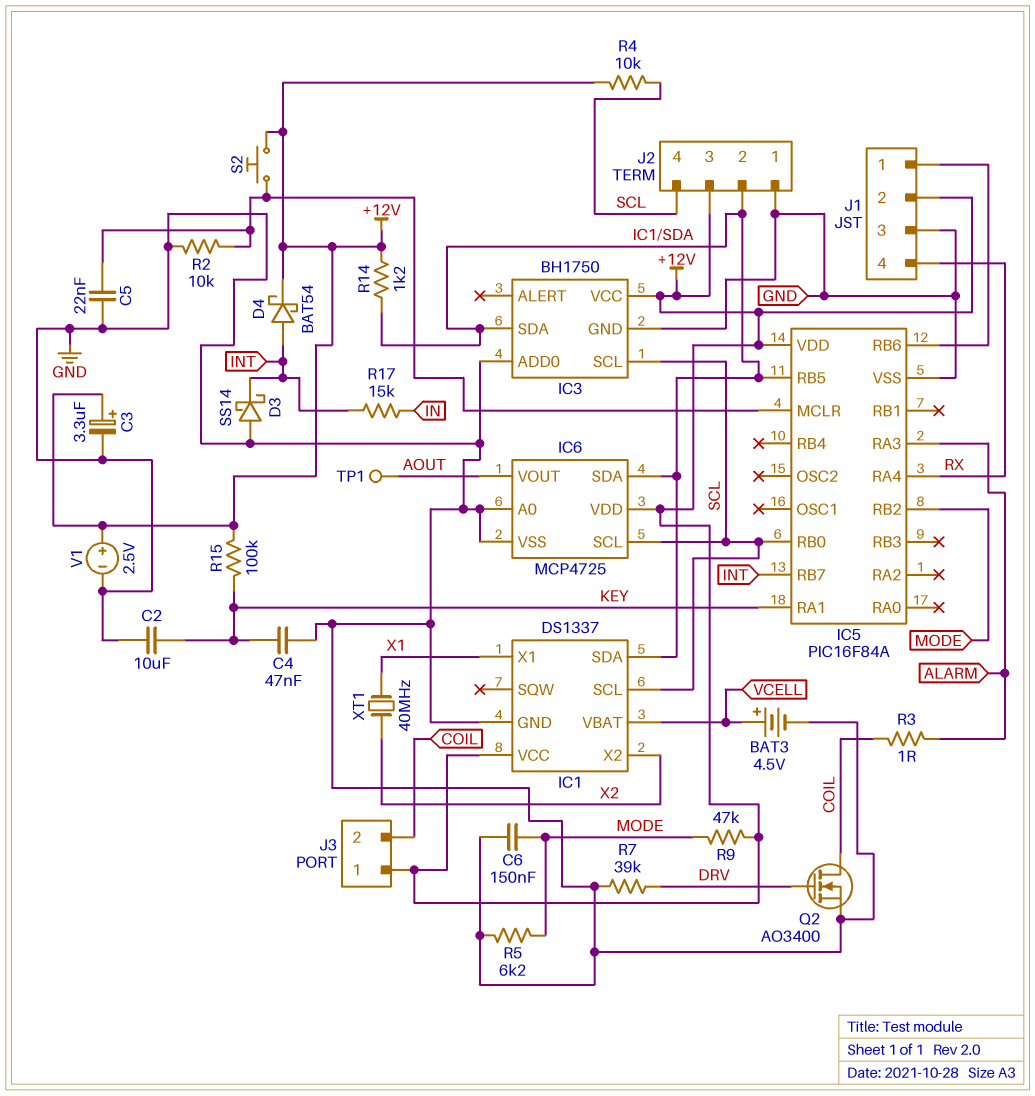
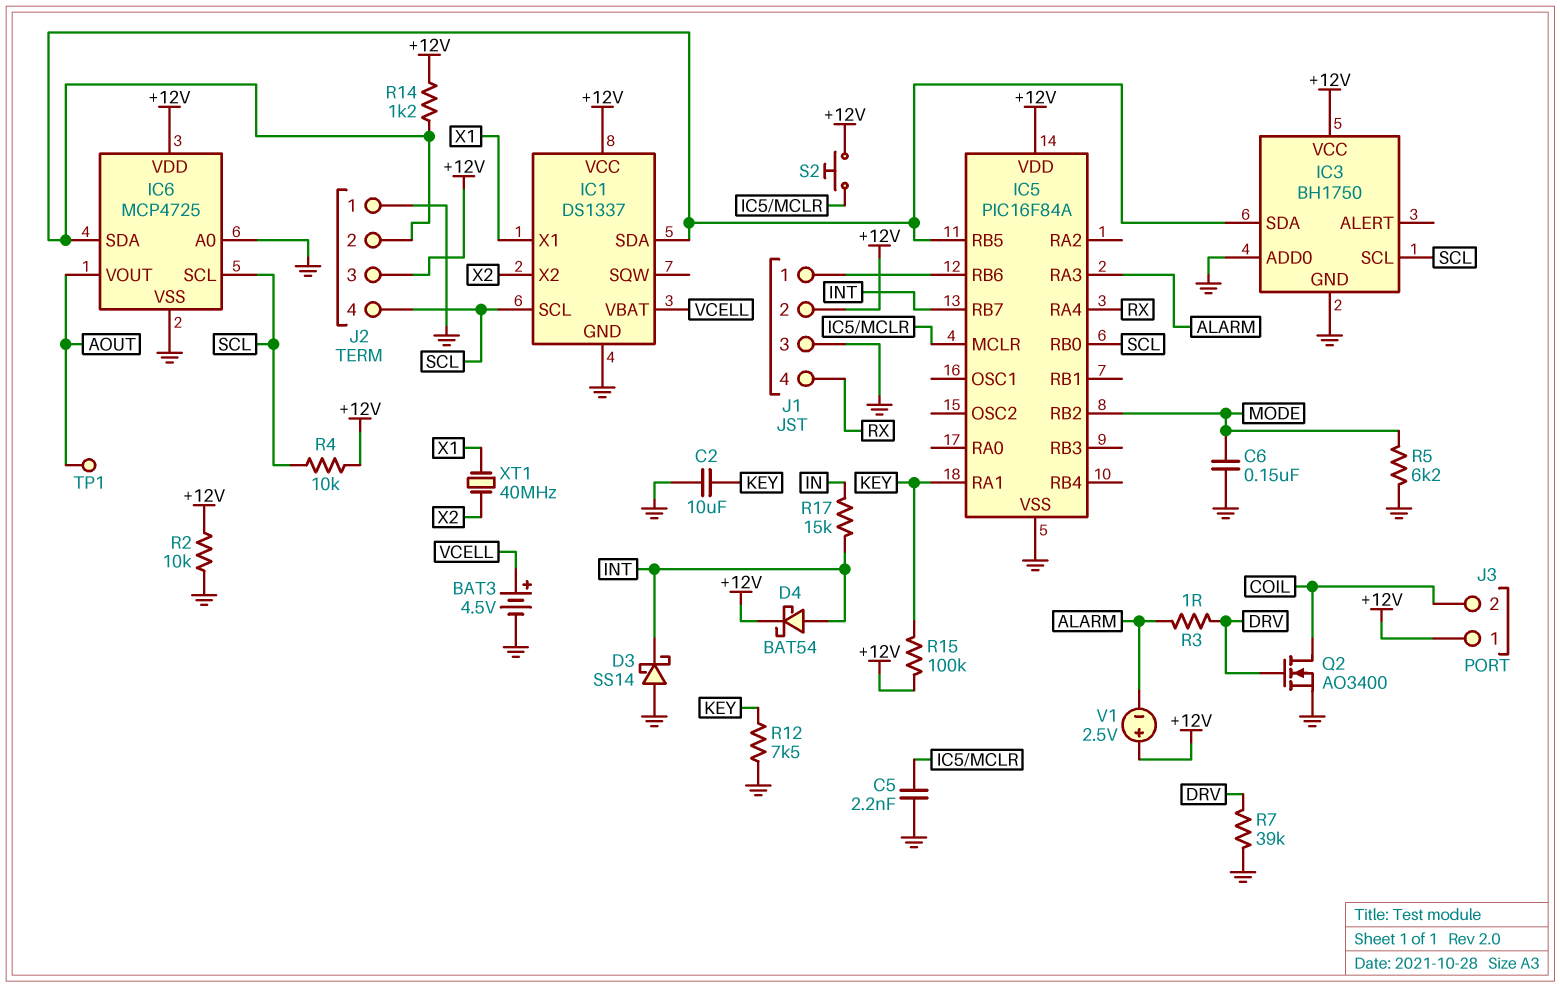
C3: 3.3uF (plus +12V, minus GND) -> none
C4: 47nF (GND, KEY) -> none
C5: 22nF (GND, IC5/MCLR) -> 2.2nF (GND, IC5/MCLR)
R2: 10k (GND, IC5/MCLR) -> 10k (+12V, GND)
R3: 1 (ALARM, COIL) -> 1 (ALARM, DRV)
R9: 47k (+12V, MODE) -> none
R12: none -> 7.5k (GND, KEY)
V1: 2.5V (plus +12V, minus GND) -> 2.5V (plus +12V, minus ALARM)

